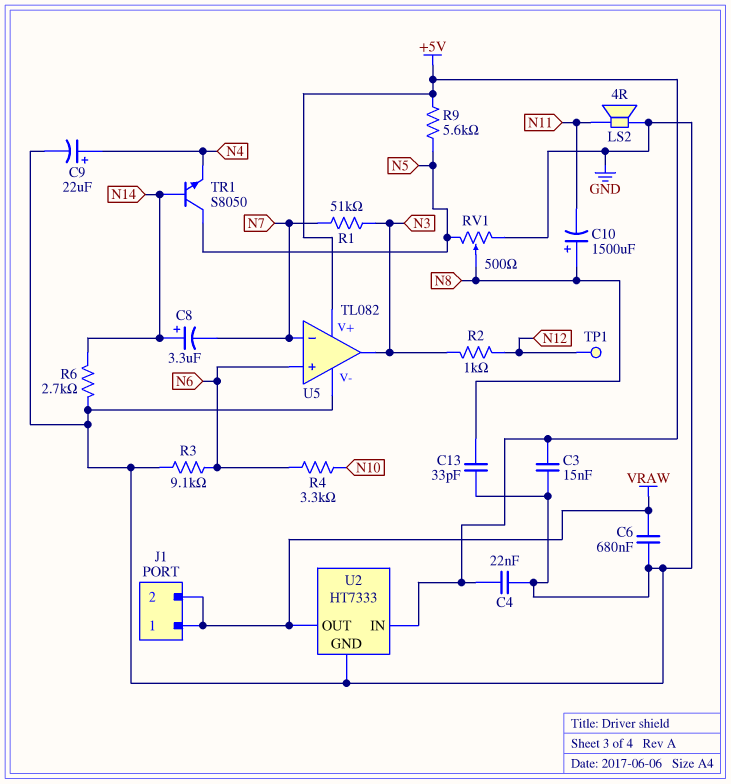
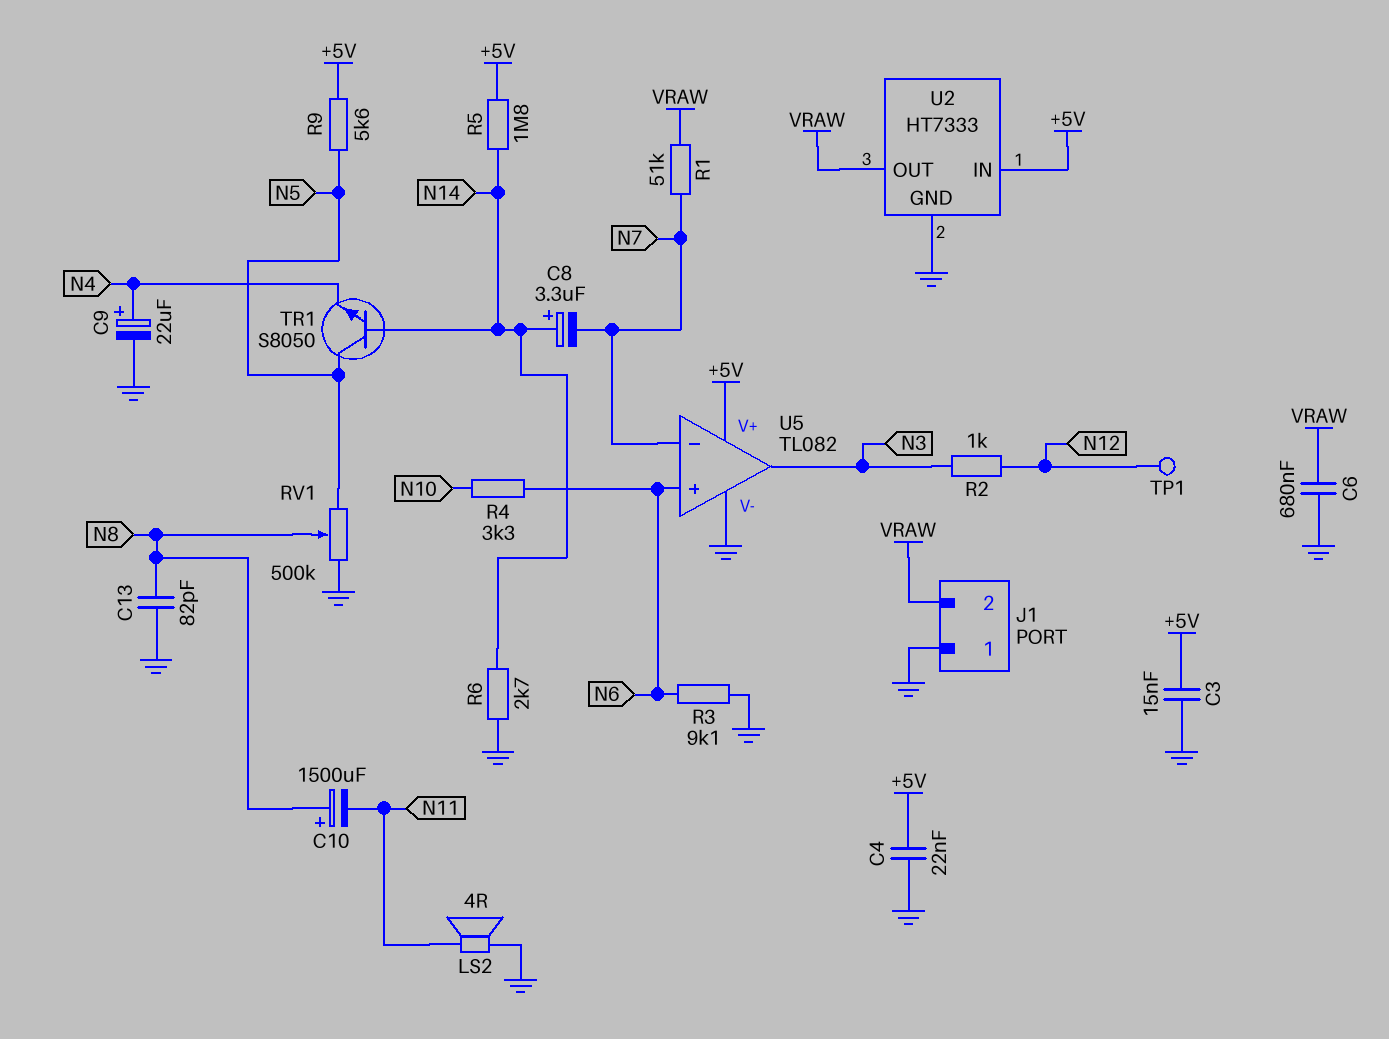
C13: 33pF (GND, N8) -> 82pF (GND, N8)
J1 pin 1: VRAW -> GND
R1: 51k (N3, N7) -> 51k (N7, VRAW)
R5: none -> 1.8M (+5V, N14)
RV1: 500 (GND, N5, wiper N8) -> 500k (GND, N5, wiper N8)

